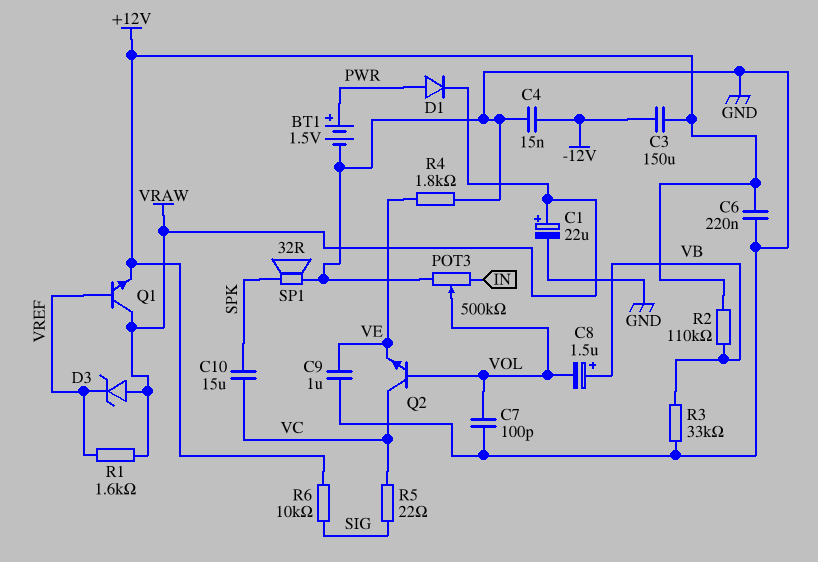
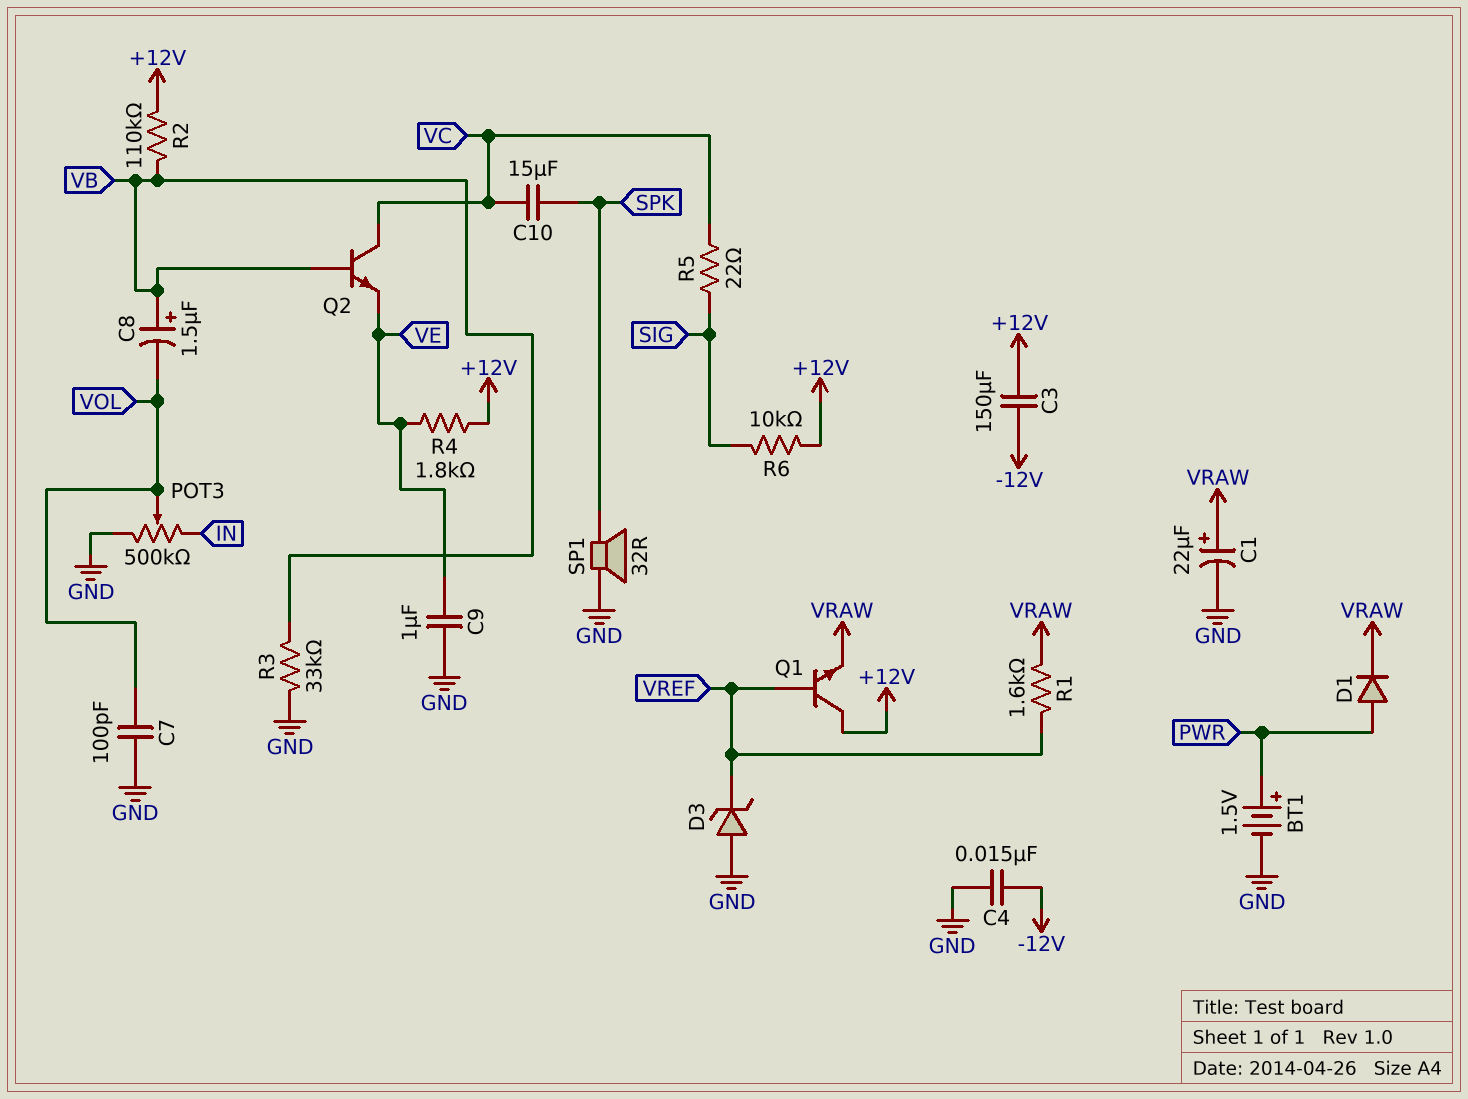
C6: 220nF (+12V, GND) -> none
D3: zener (A VRAW, K VREF) -> zener (A GND, K VREF)
Q1: NPN (B VREF, C VRAW, E +12V) -> NPN (B VREF, C +12V, E VRAW)
Q2: NPN (B VOL, C VC, E VE) -> NPN (B VB, C VC, E VE)
R4: 1.8k (GND, VE) -> 1.8k (+12V, VE)

